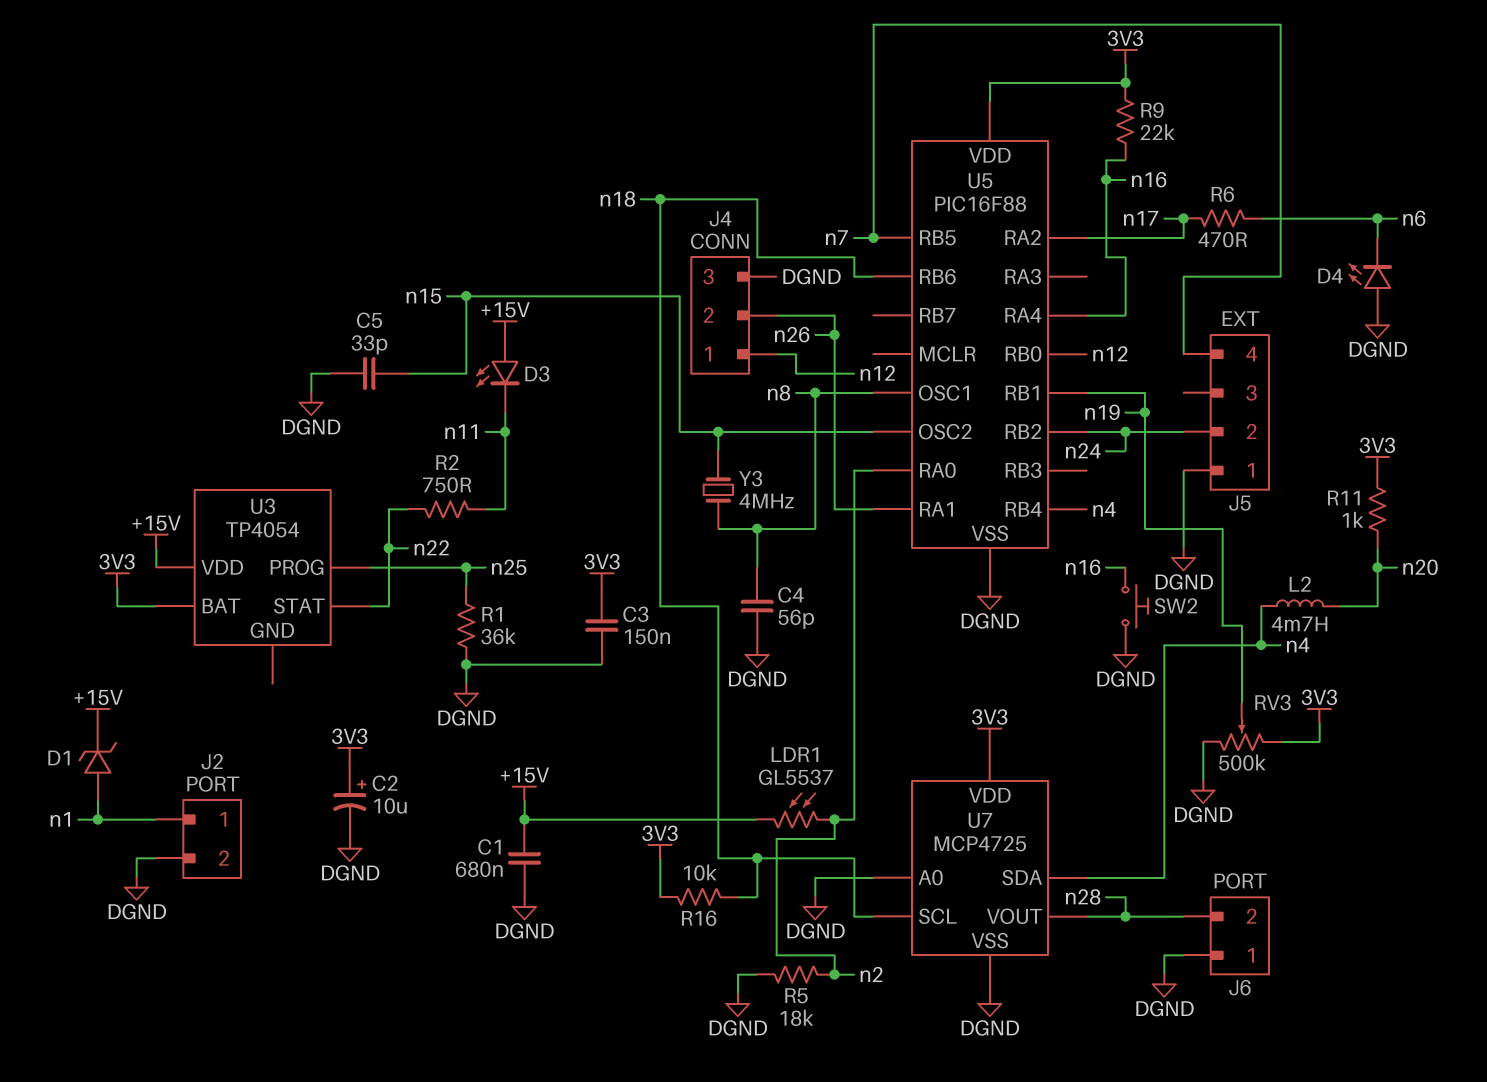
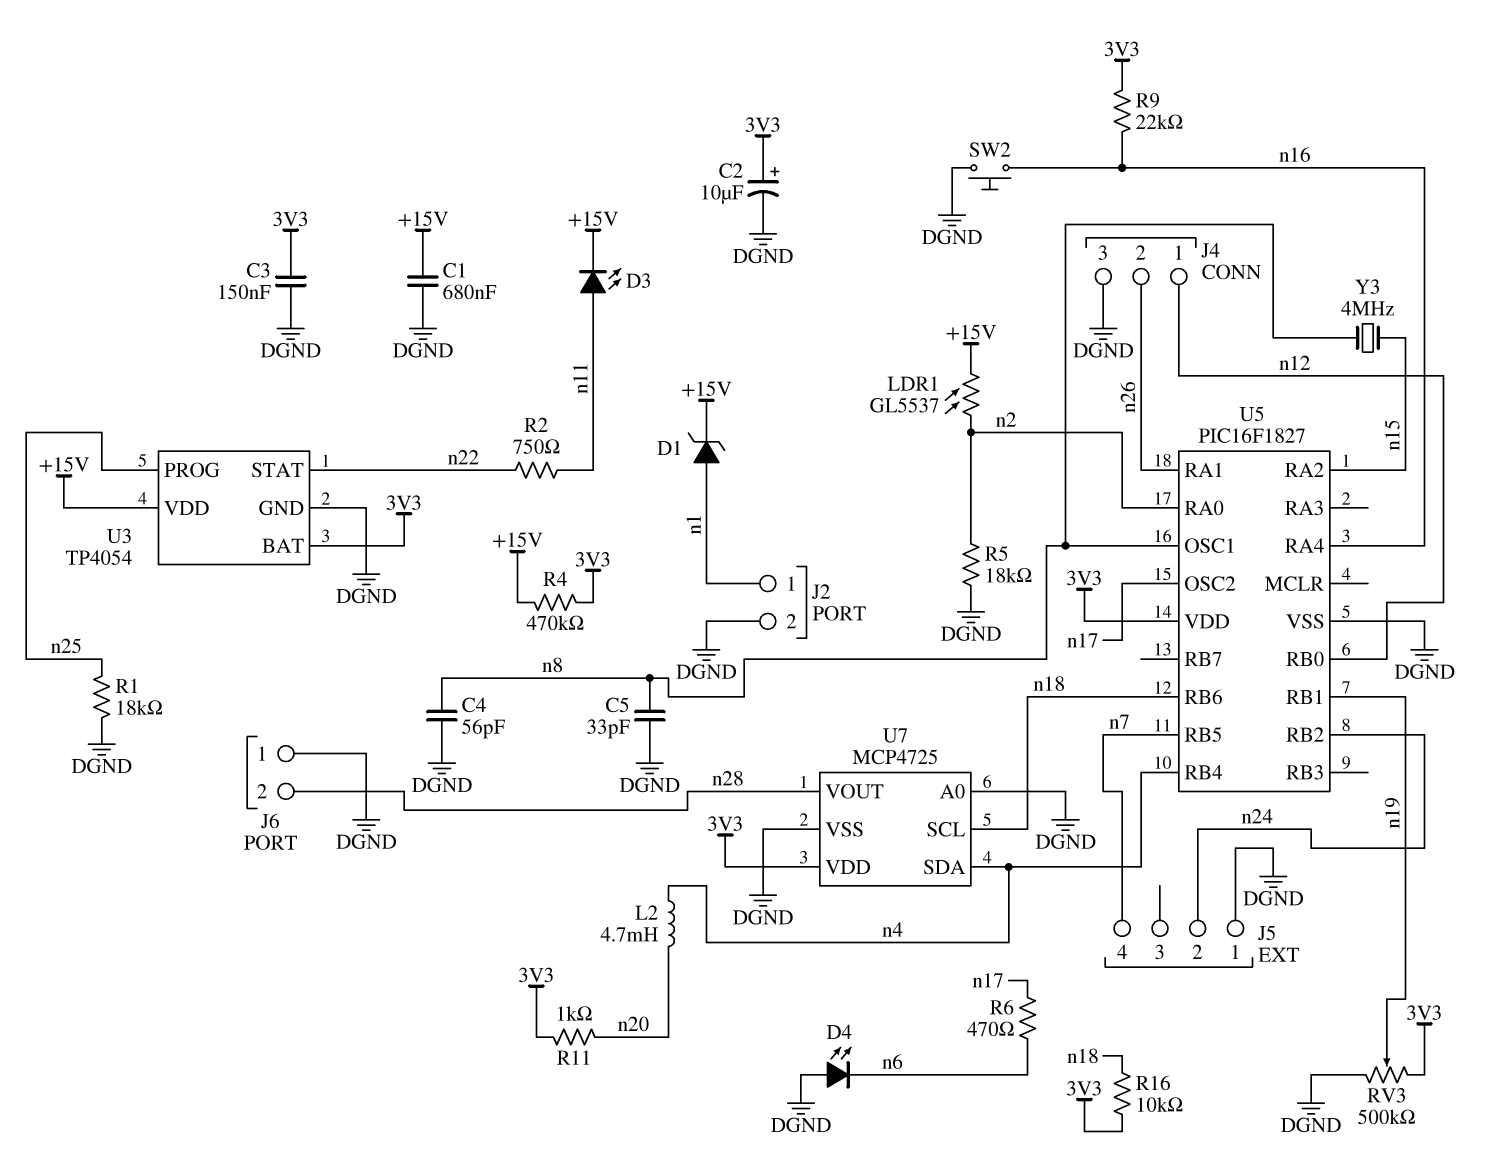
C5: 33pF (DGND, n15) -> 33pF (DGND, n8)
D3: LED (A +15V, K n11) -> LED (A n11, K +15V)
R1: 36k (DGND, n25) -> 18k (DGND, n25)
R4: none -> 470k (+15V, 3V3)
U3 pin GND: none -> DGND
U5: PIC16F88 -> PIC16F1827
U5 pin OSC2: n15 -> n17
U5 pin RA2: n17 -> n15

